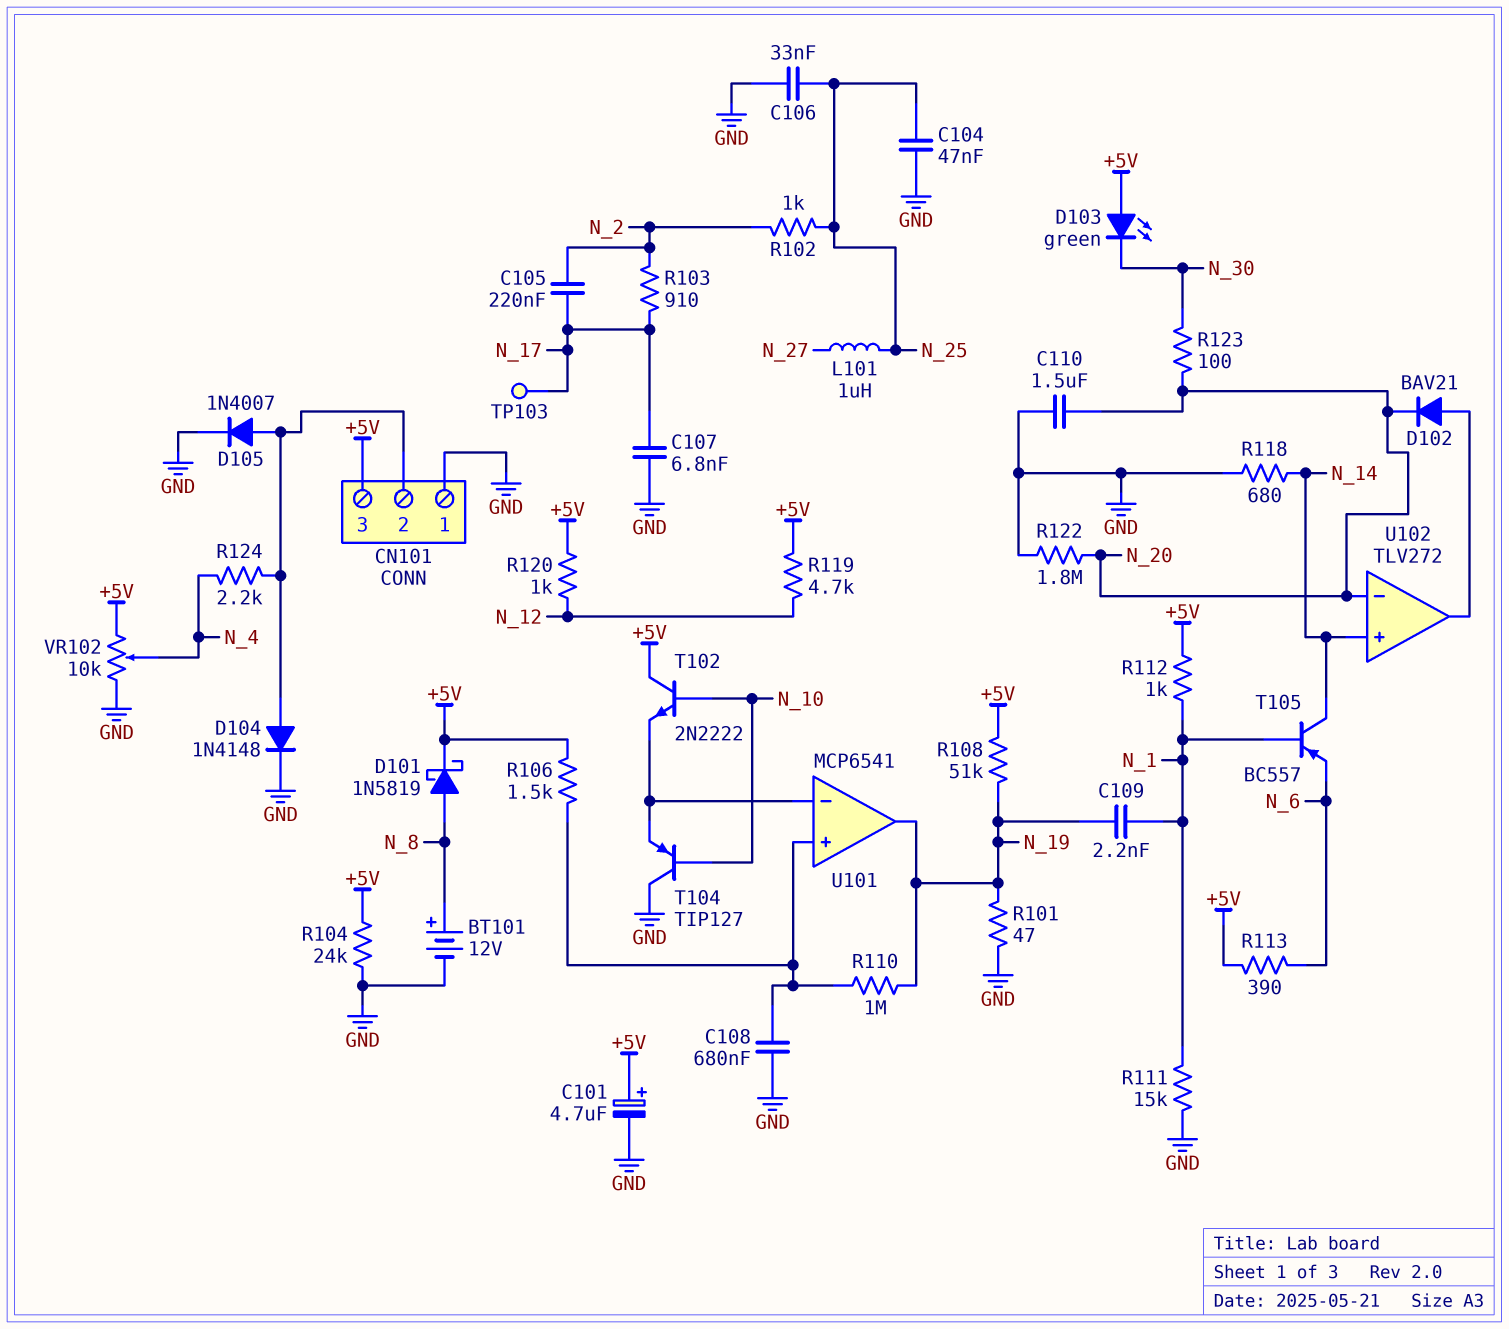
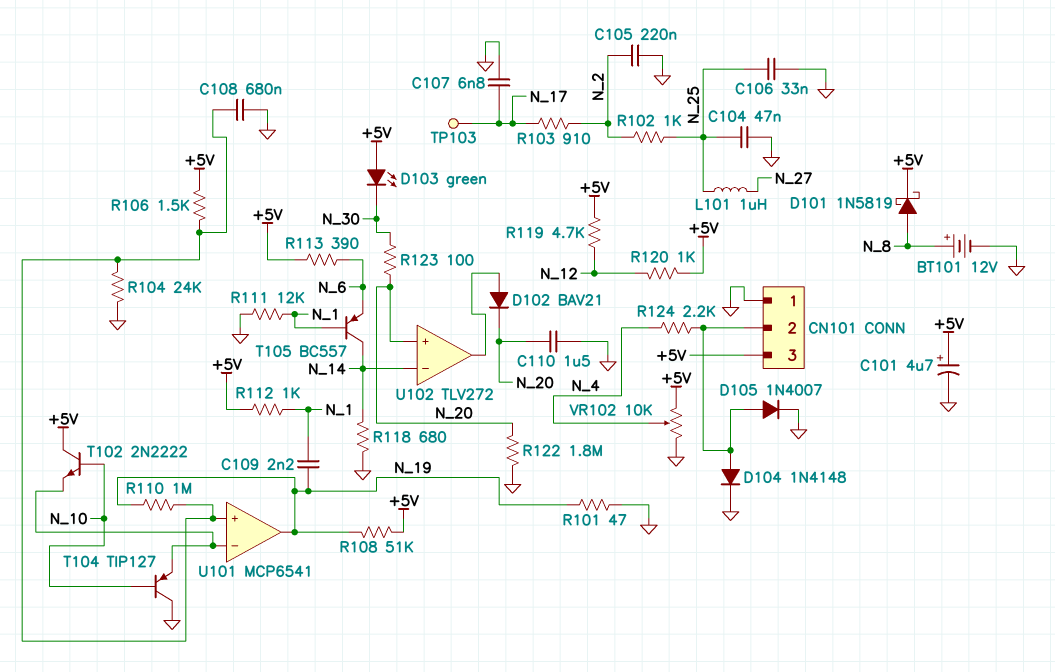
C105: 220nF (N_2, N_17) -> 220nF (GND, N_2)
R104: 24k (+5V, GND) -> 24k (GND, U101/in+)
R111: 15k (GND, N_1) -> 12k (GND, N_1)
U102 pin in+: N_14 -> N_20
U102 pin in-: N_20 -> N_14

